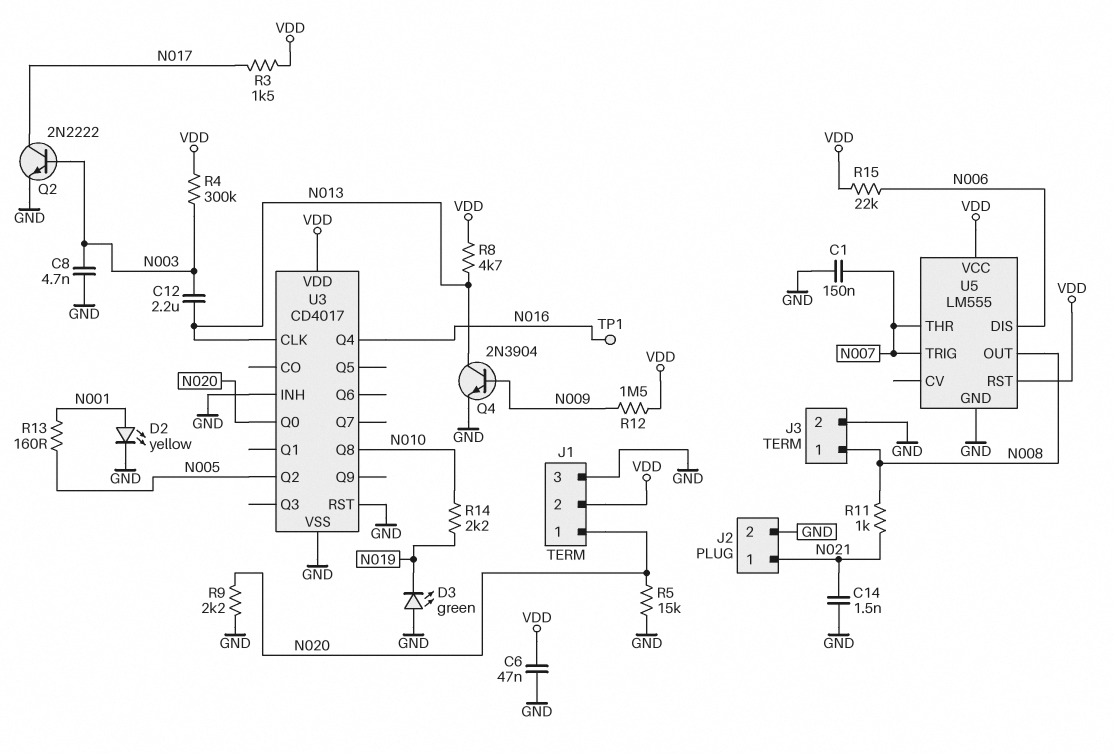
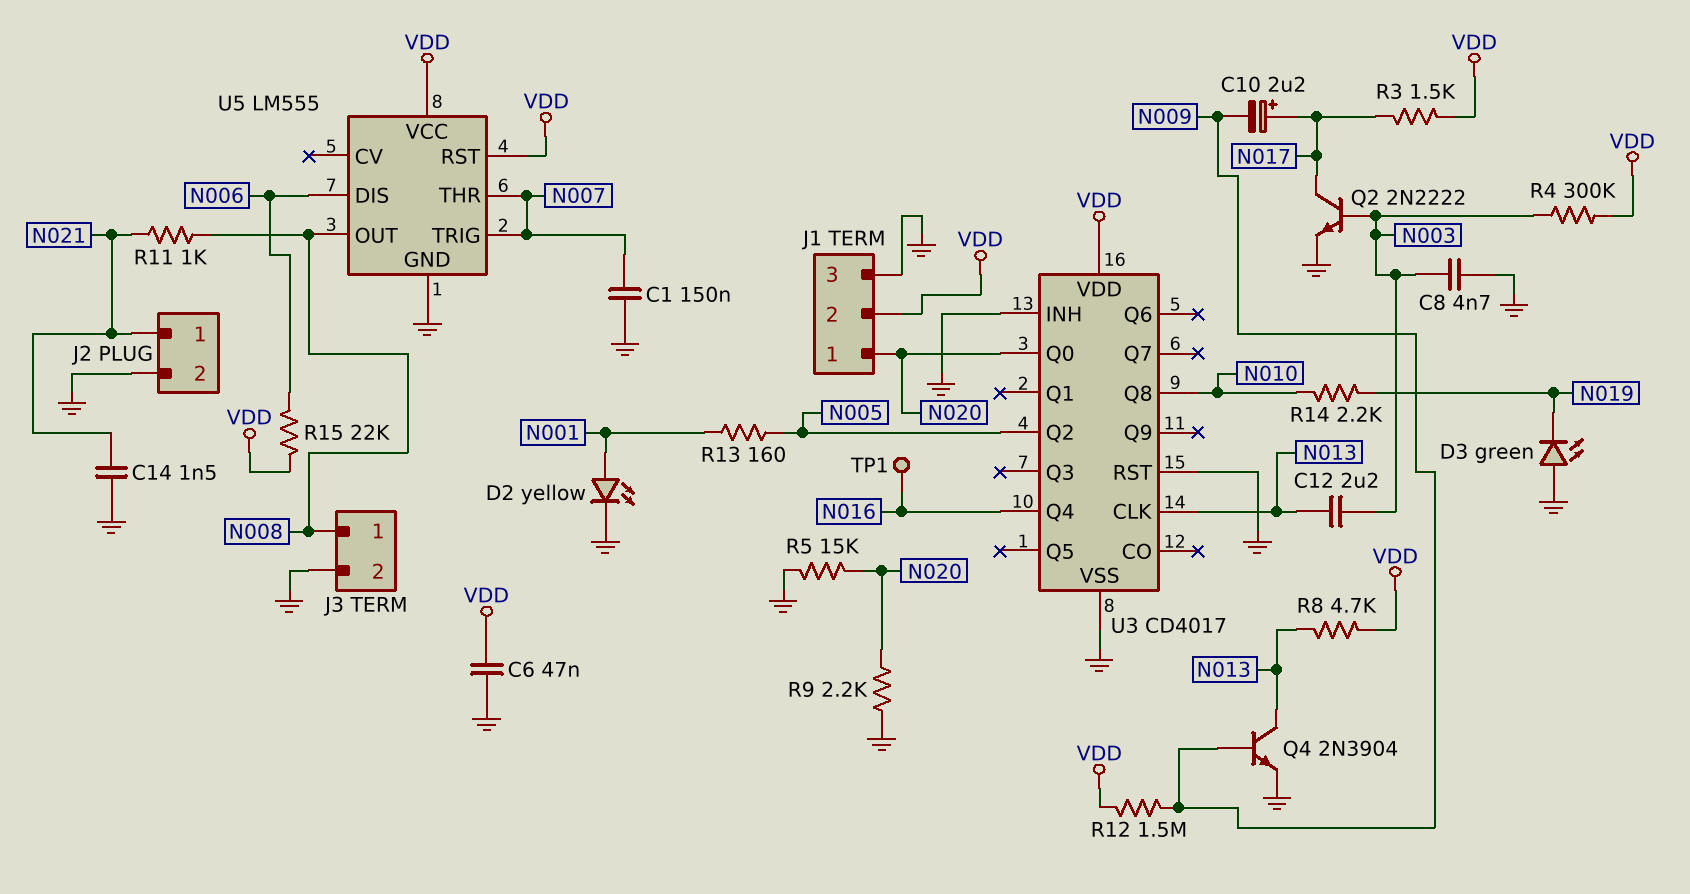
C10: none -> 2.2uF (plus N017, minus N009)

